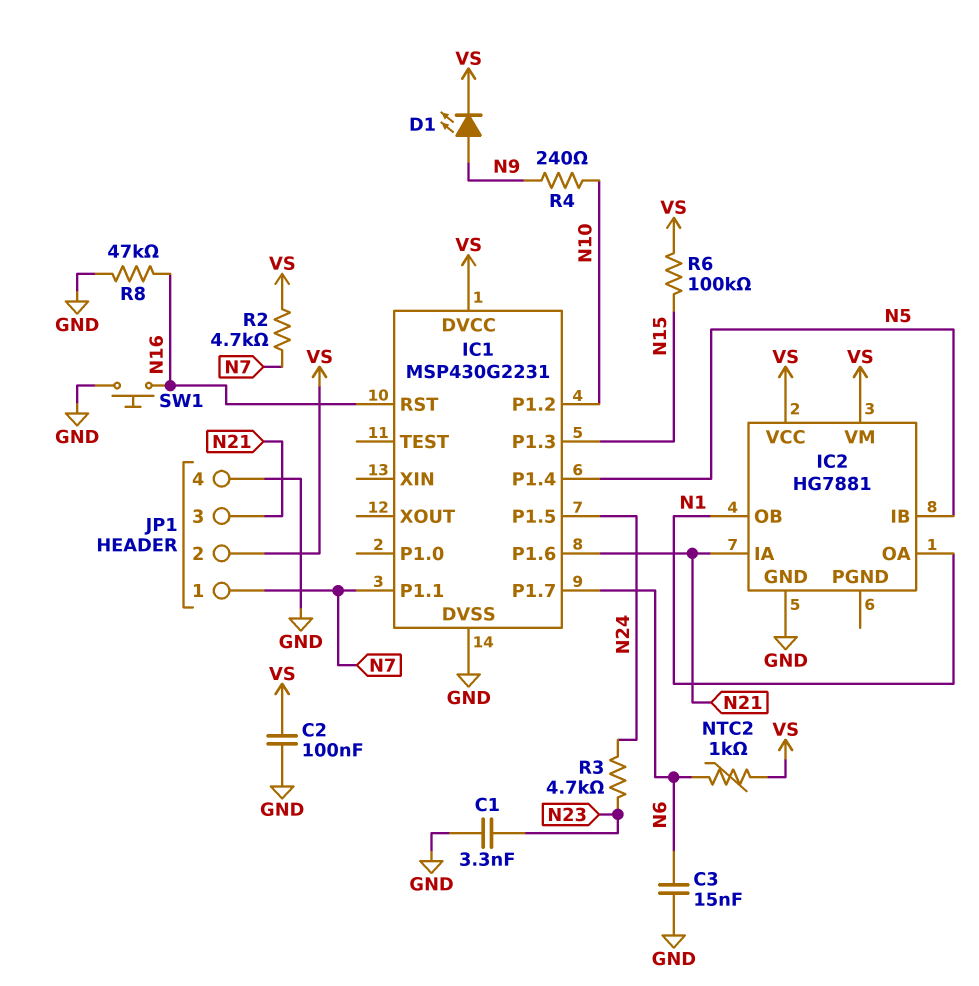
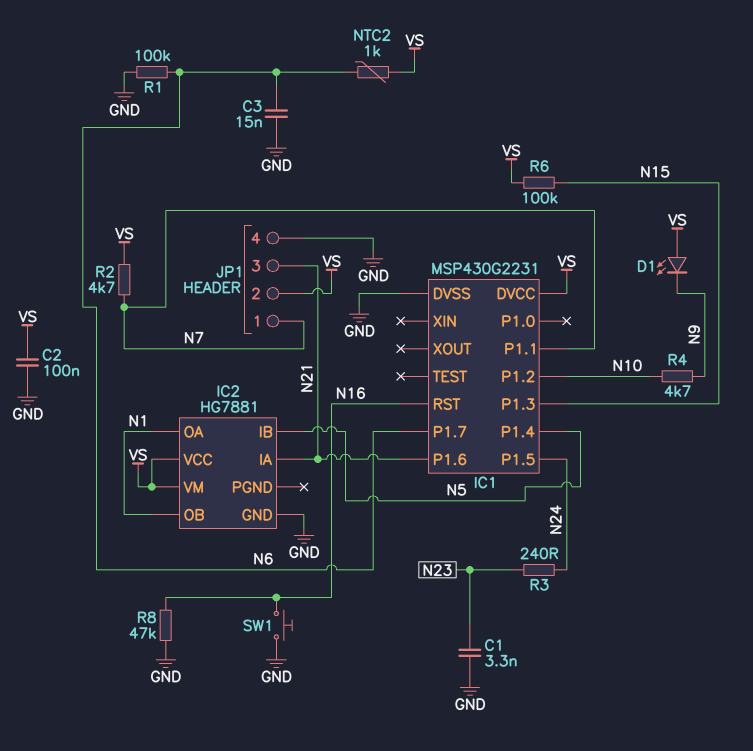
D1: LED (A N9, K VS) -> LED (A VS, K N9)
R1: none -> 100k (GND, N6)
R3: 4.7k (N23, N24) -> 240 (N23, N24)
R4: 240 (N9, N10) -> 4.7k (N9, N10)

